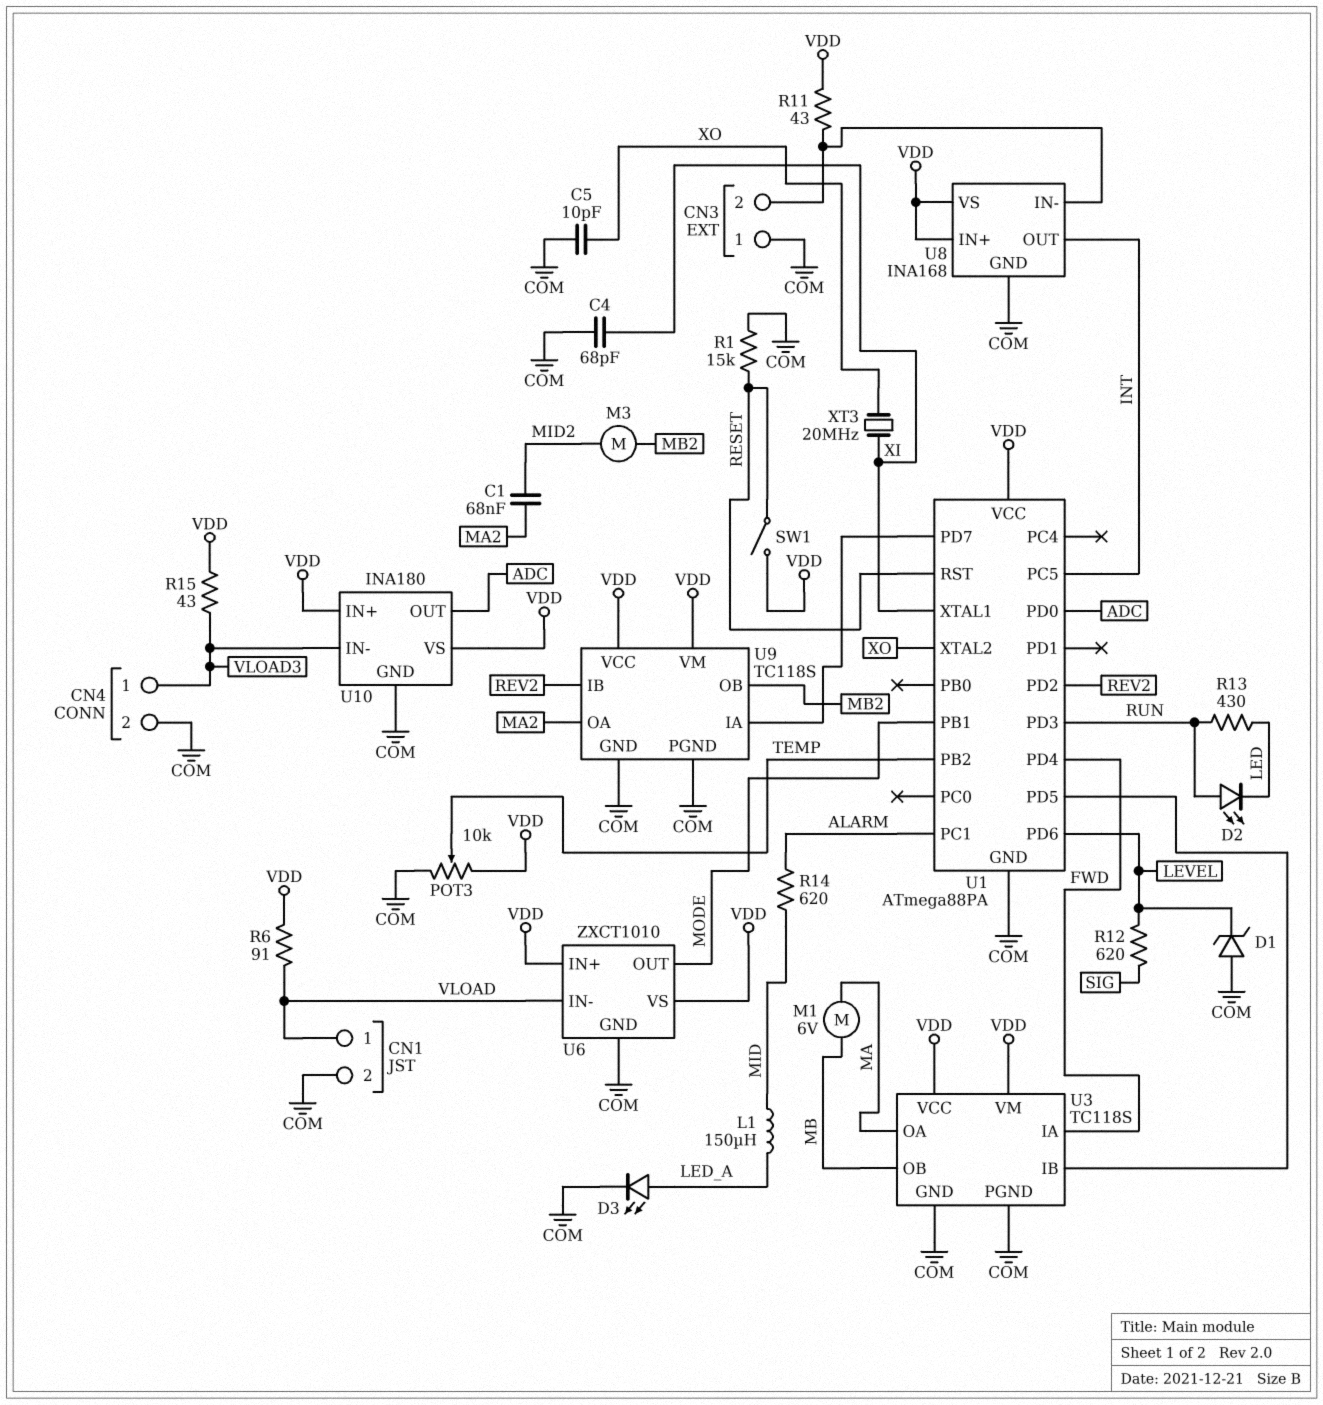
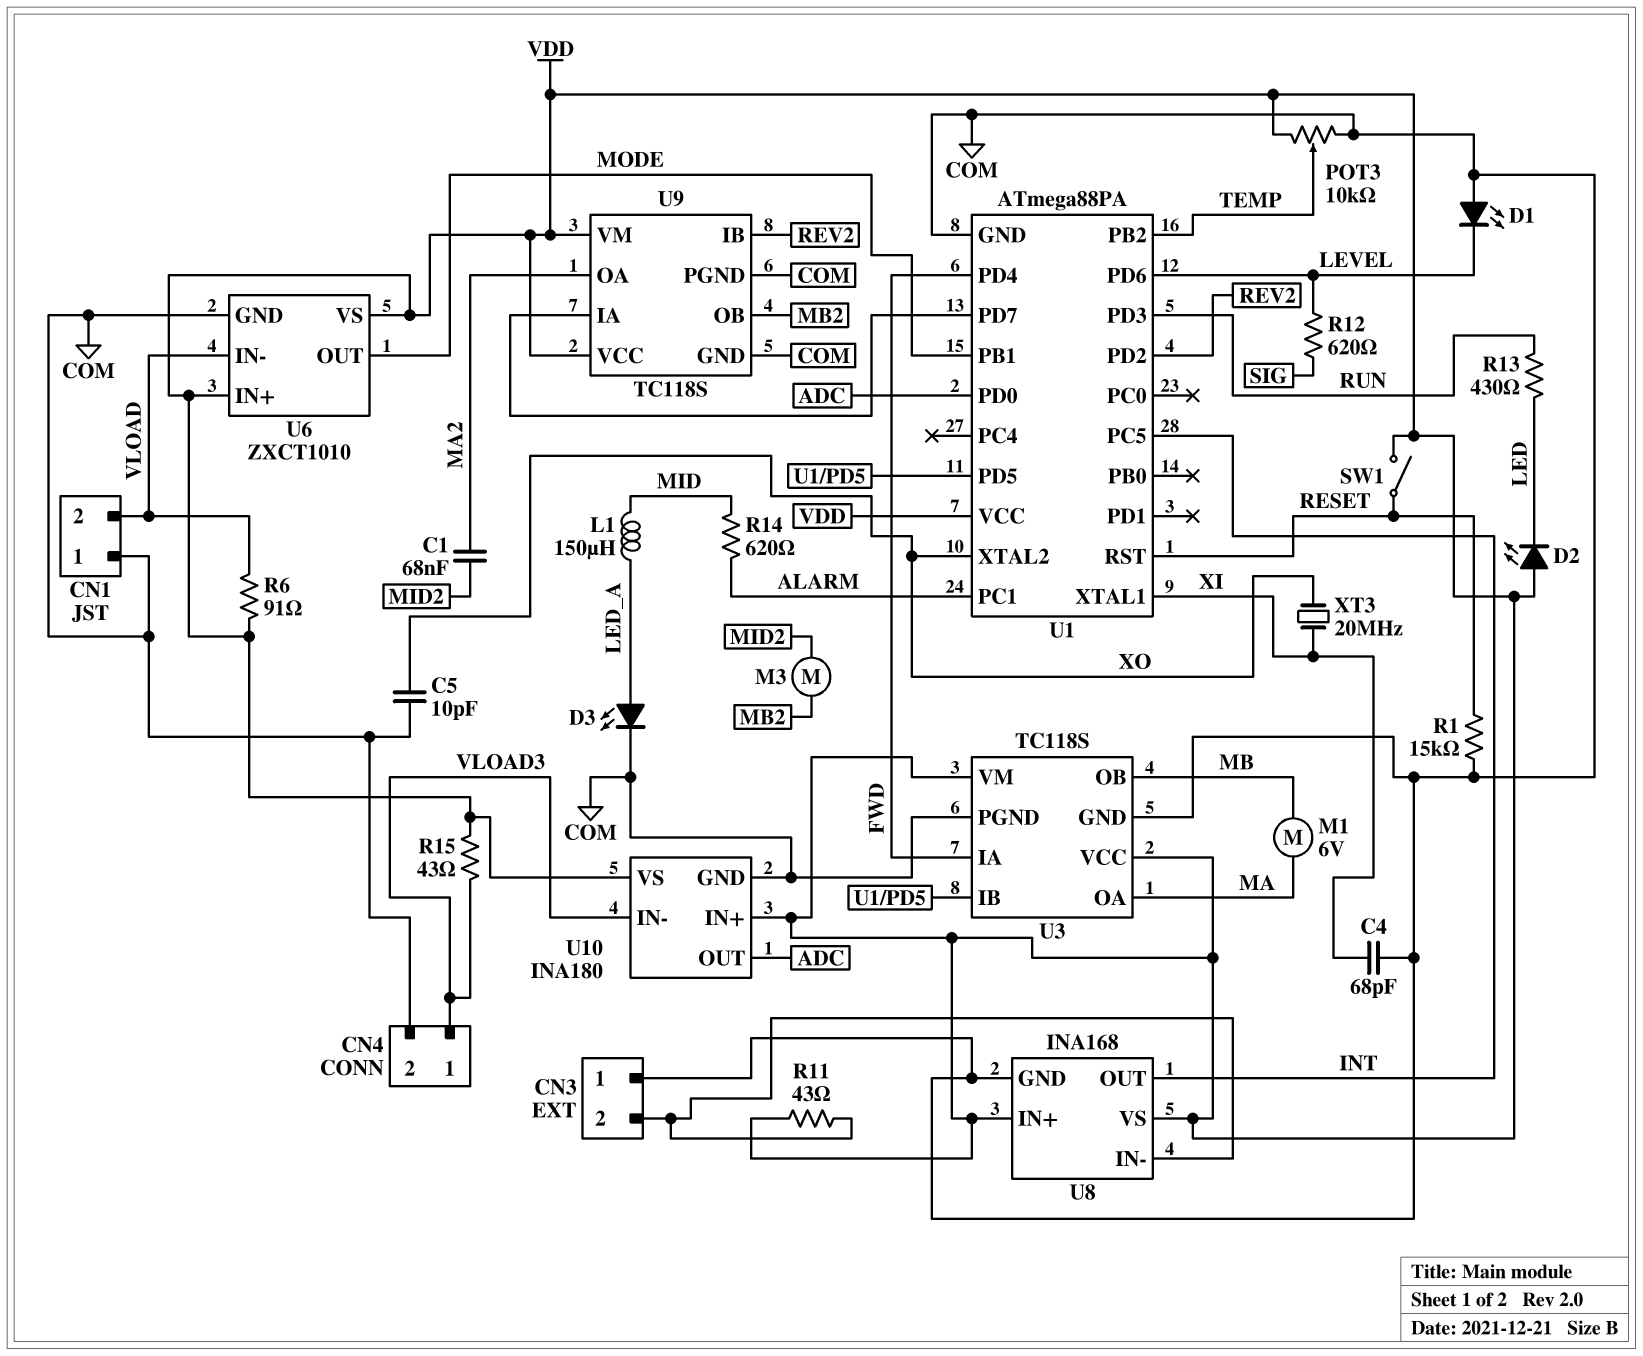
CN1 pin 1: VLOAD -> COM
CN1 pin 2: COM -> VLOAD
D1: zener (A COM, K LEVEL) -> LED (A COM, K LEVEL)
D2: LED (A RUN, K LED) -> LED (A VDD, K LED)

